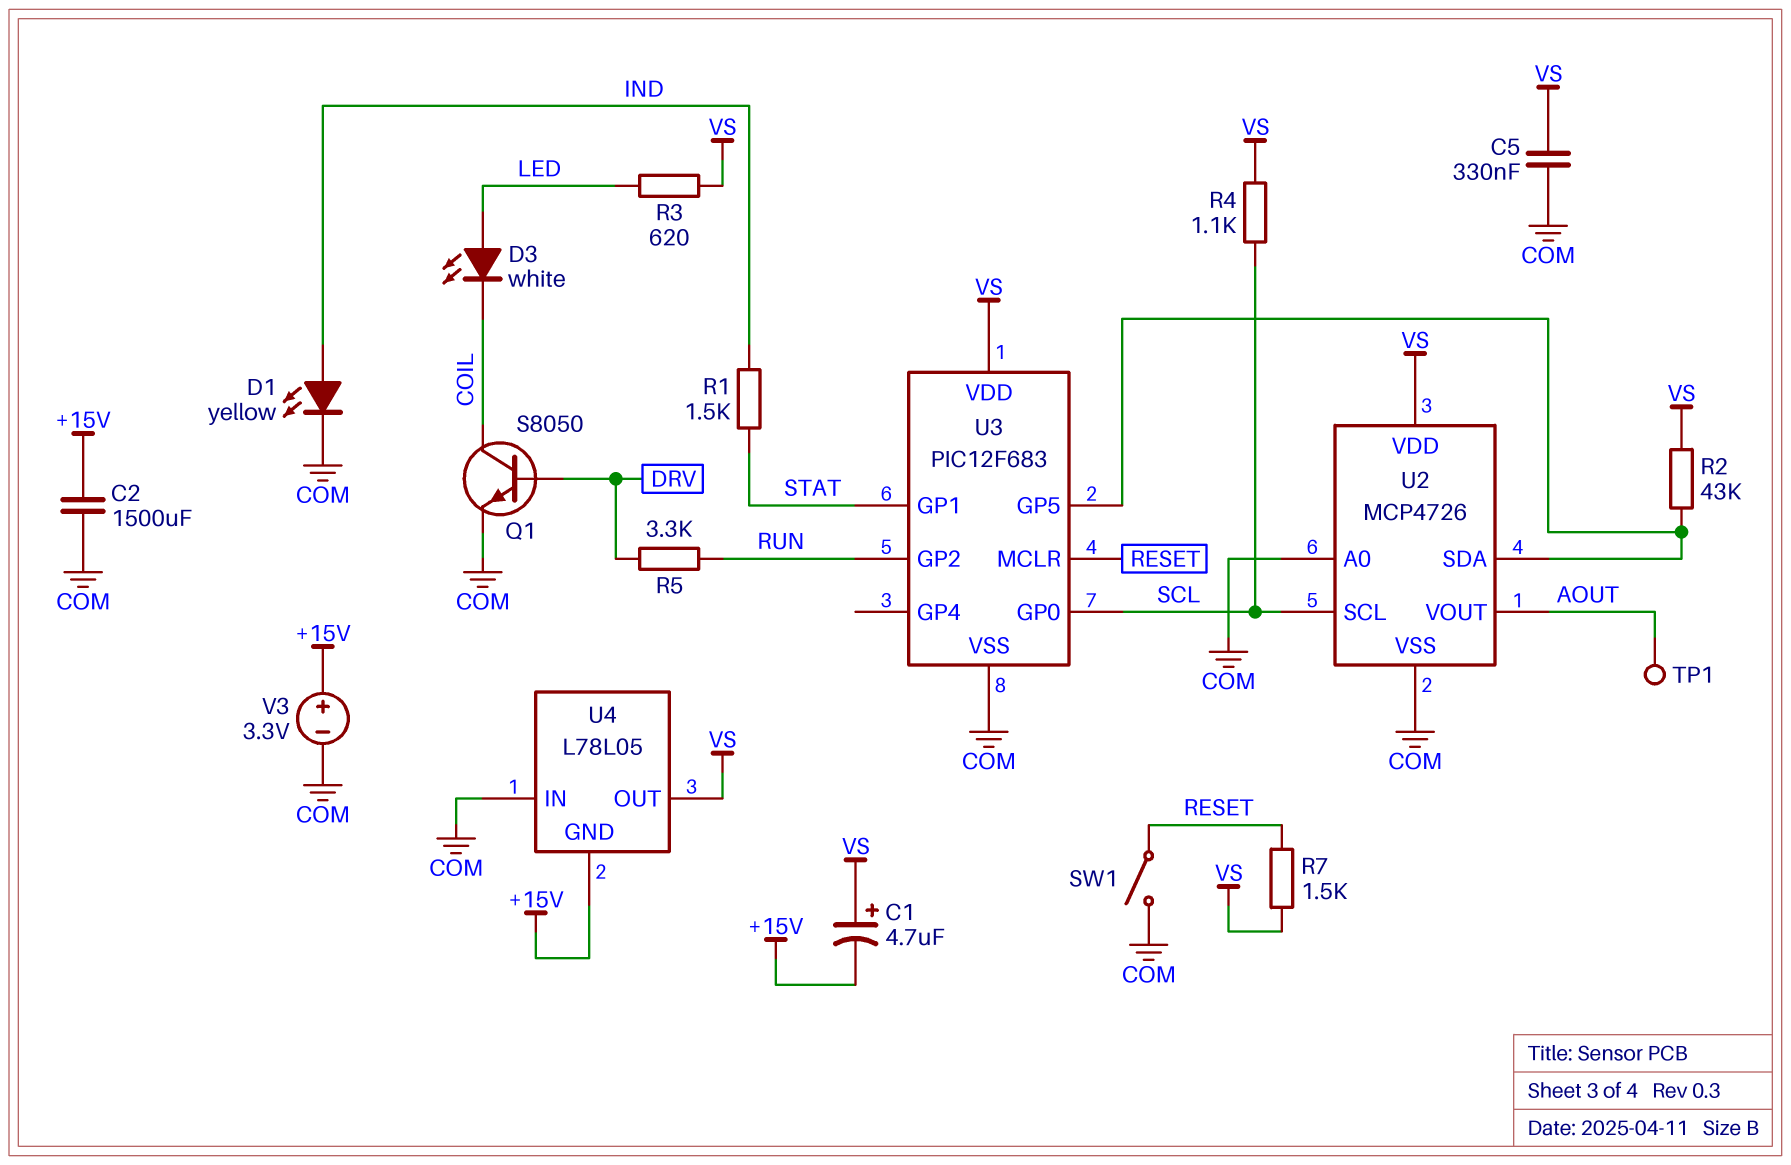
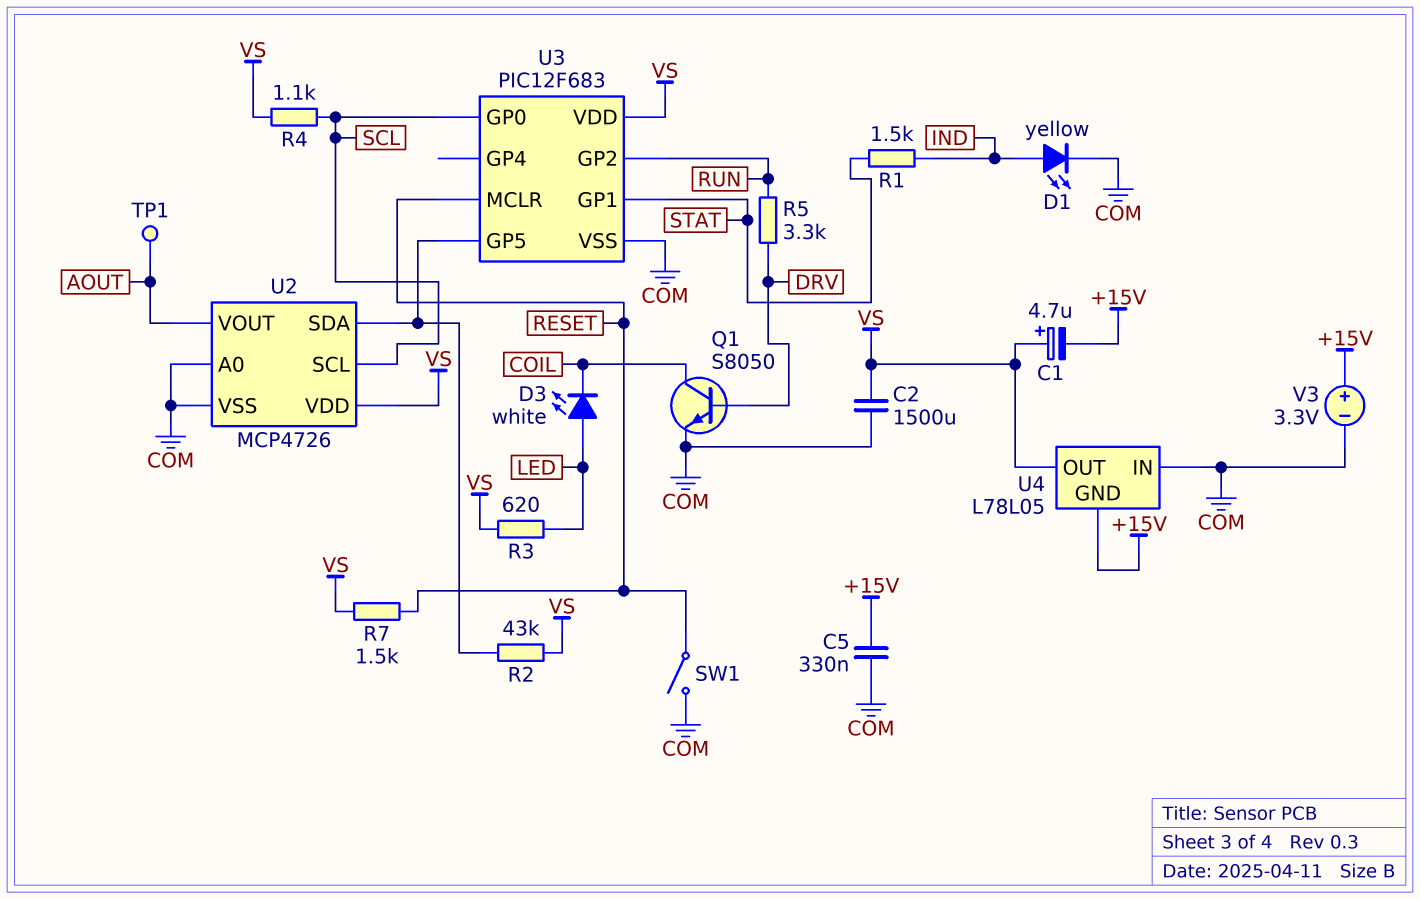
C2: 1500uF (+15V, COM) -> 1500uF (COM, VS)
C5: 330nF (COM, VS) -> 330nF (+15V, COM)

